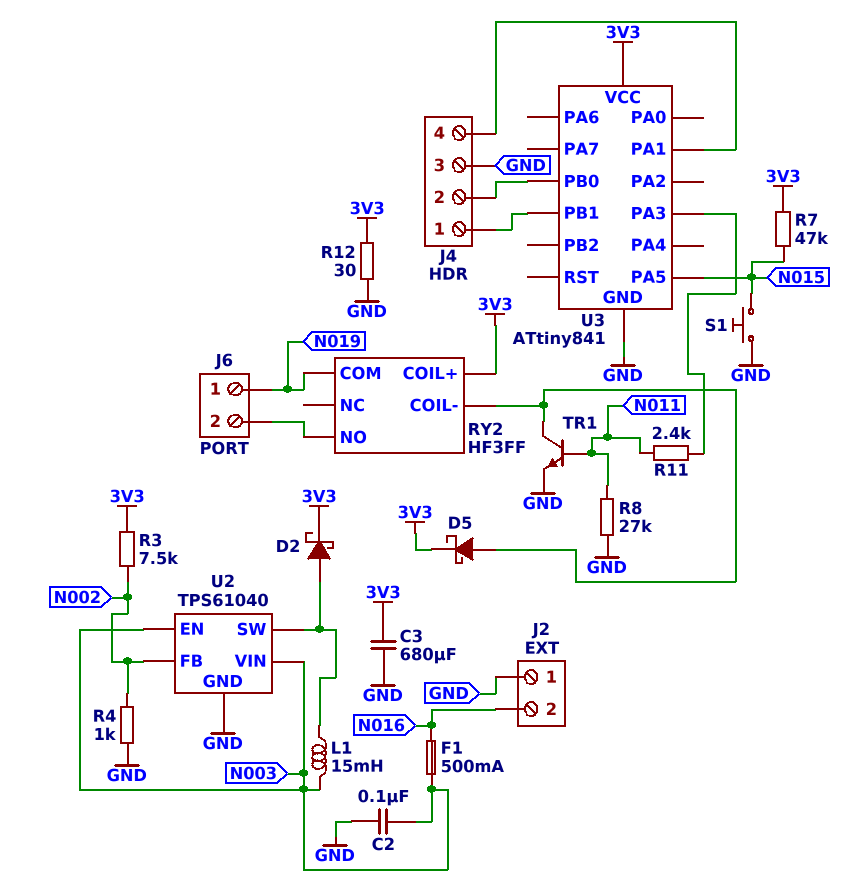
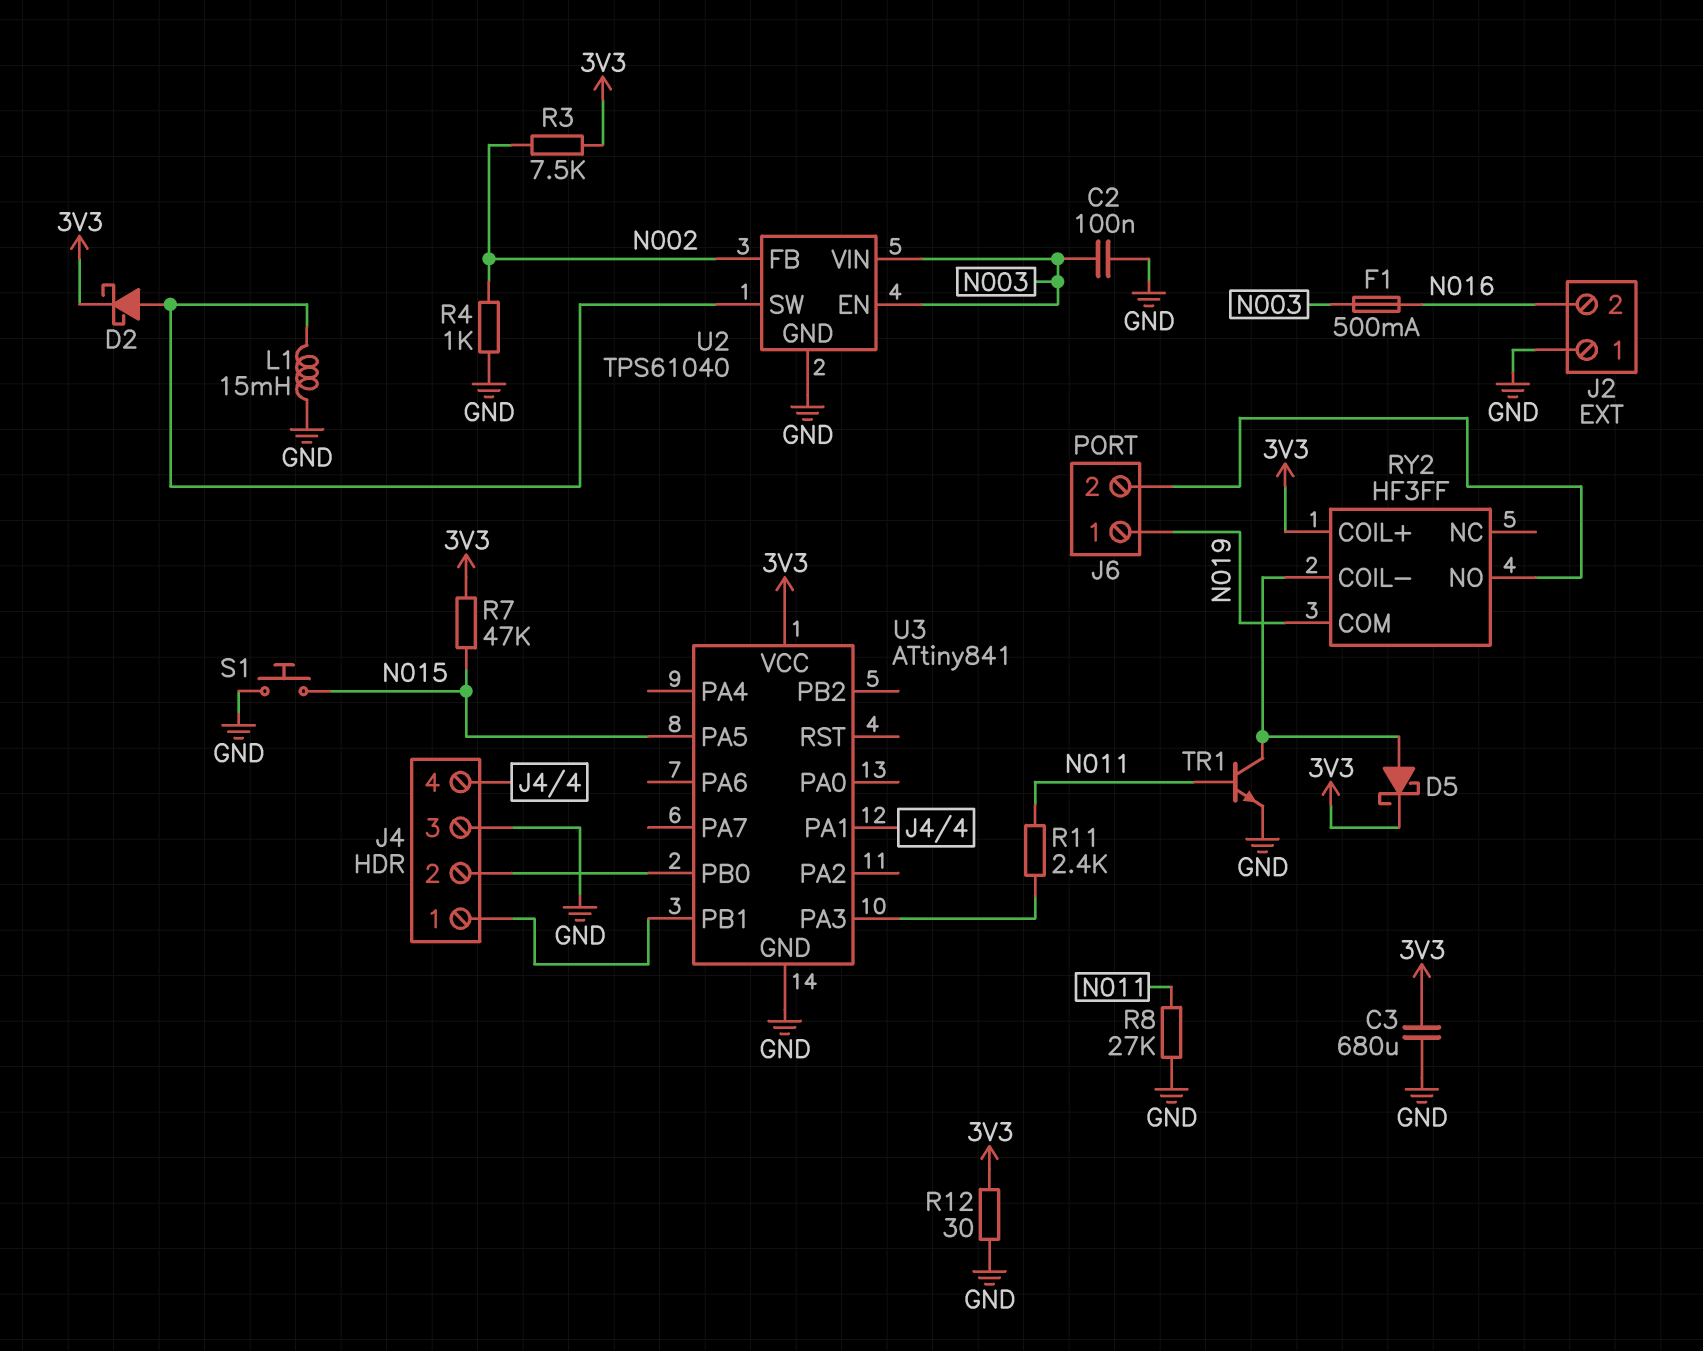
L1: 15mH (N003, U2/SW) -> 15mH (GND, U2/SW)

